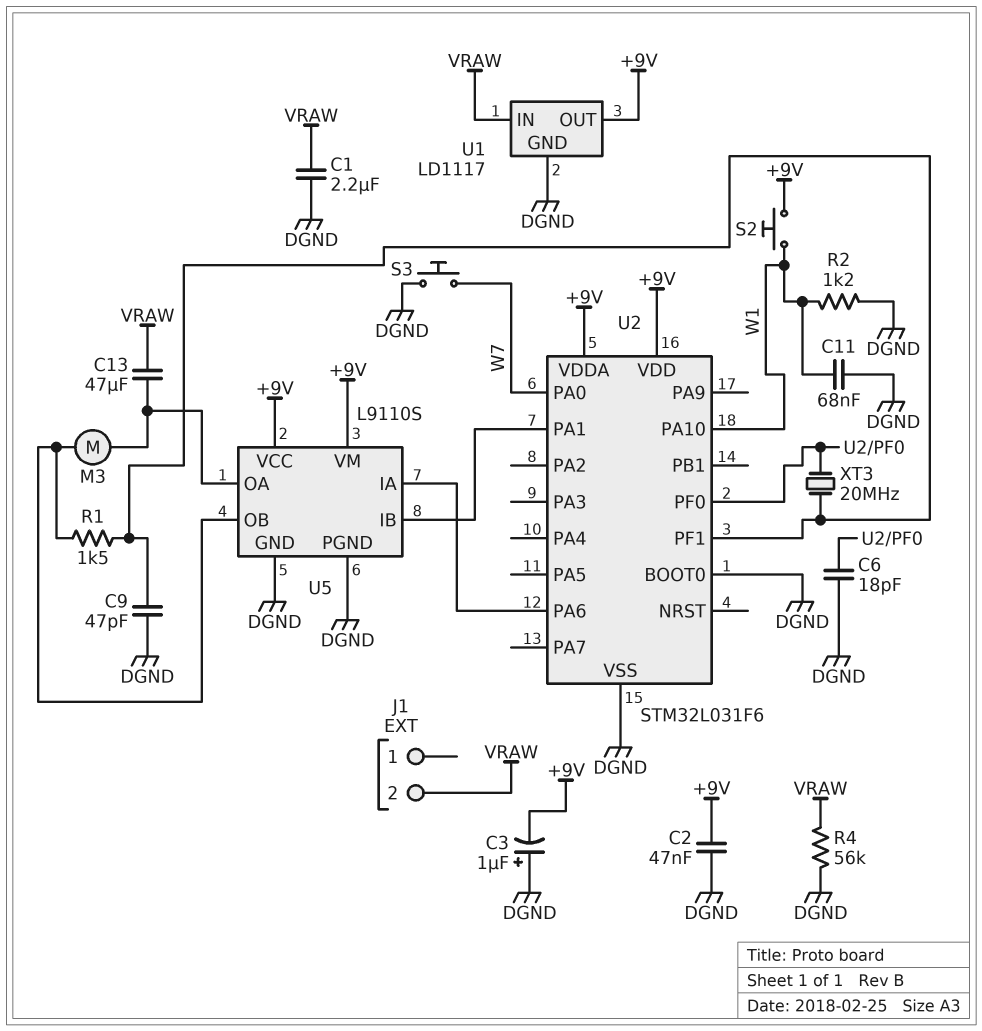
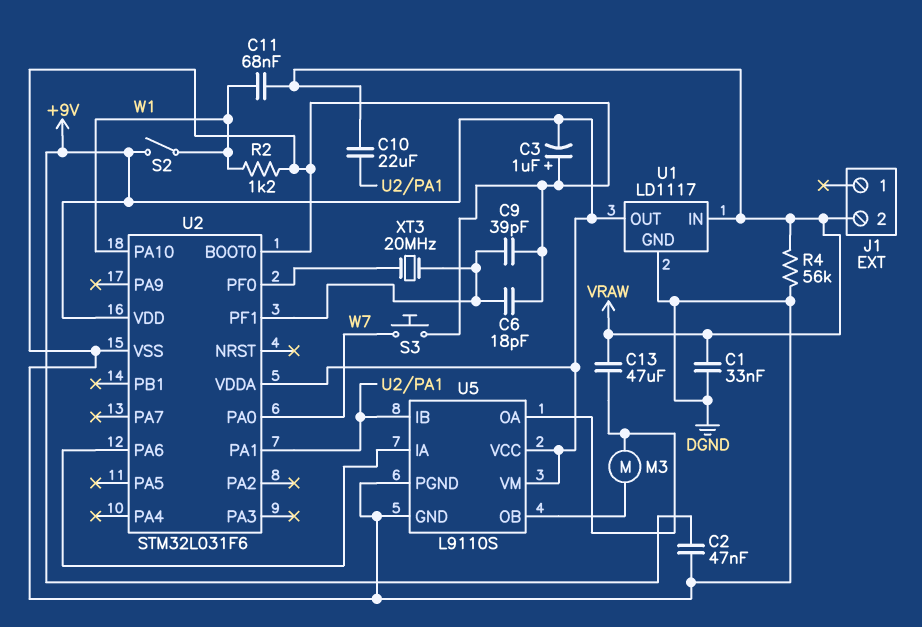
C1: 2.2uF (DGND, VRAW) -> 33nF (DGND, VRAW)
C6: 18pF (DGND, U2/PF0) -> 18pF (DGND, U2/PF1)
C9: 47pF (DGND, U2/PF1) -> 39pF (DGND, U2/PF1)
C10: none -> 22uF (U2/PA1, VRAW)
C11: 68nF (DGND, W1) -> 68nF (VRAW, W1)
R1: 1.5k (U2/PF1, U5/OB) -> none
S2: button (+9V, W1) -> switch (+9V, W1)

